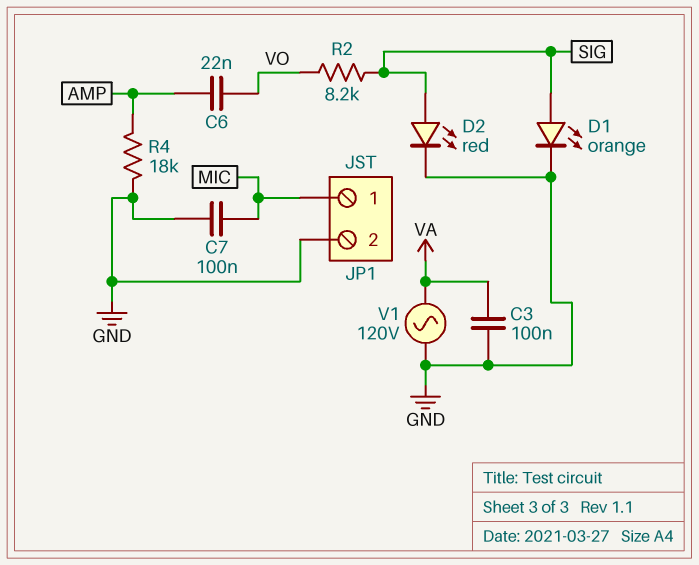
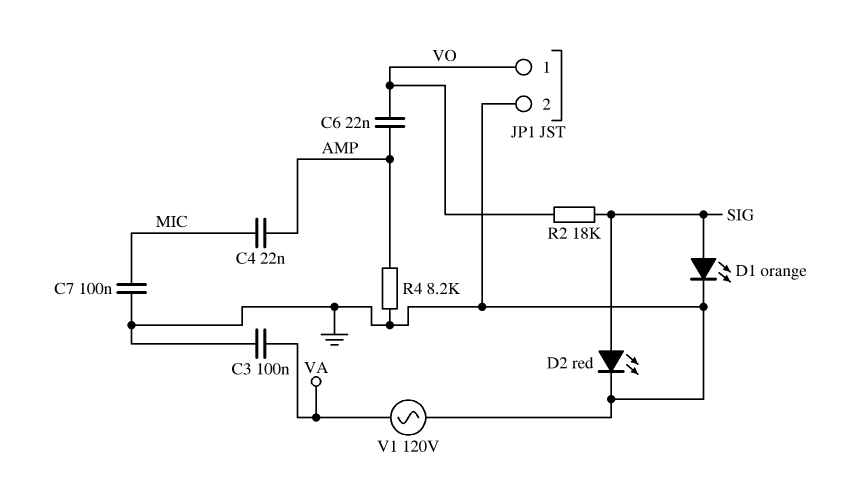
C4: none -> 22nF (AMP, MIC)
JP1 pin 1: MIC -> VO
R2: 8.2k (SIG, VO) -> 18k (SIG, VO)
R4: 18k (AMP, GND) -> 8.2k (AMP, GND)

